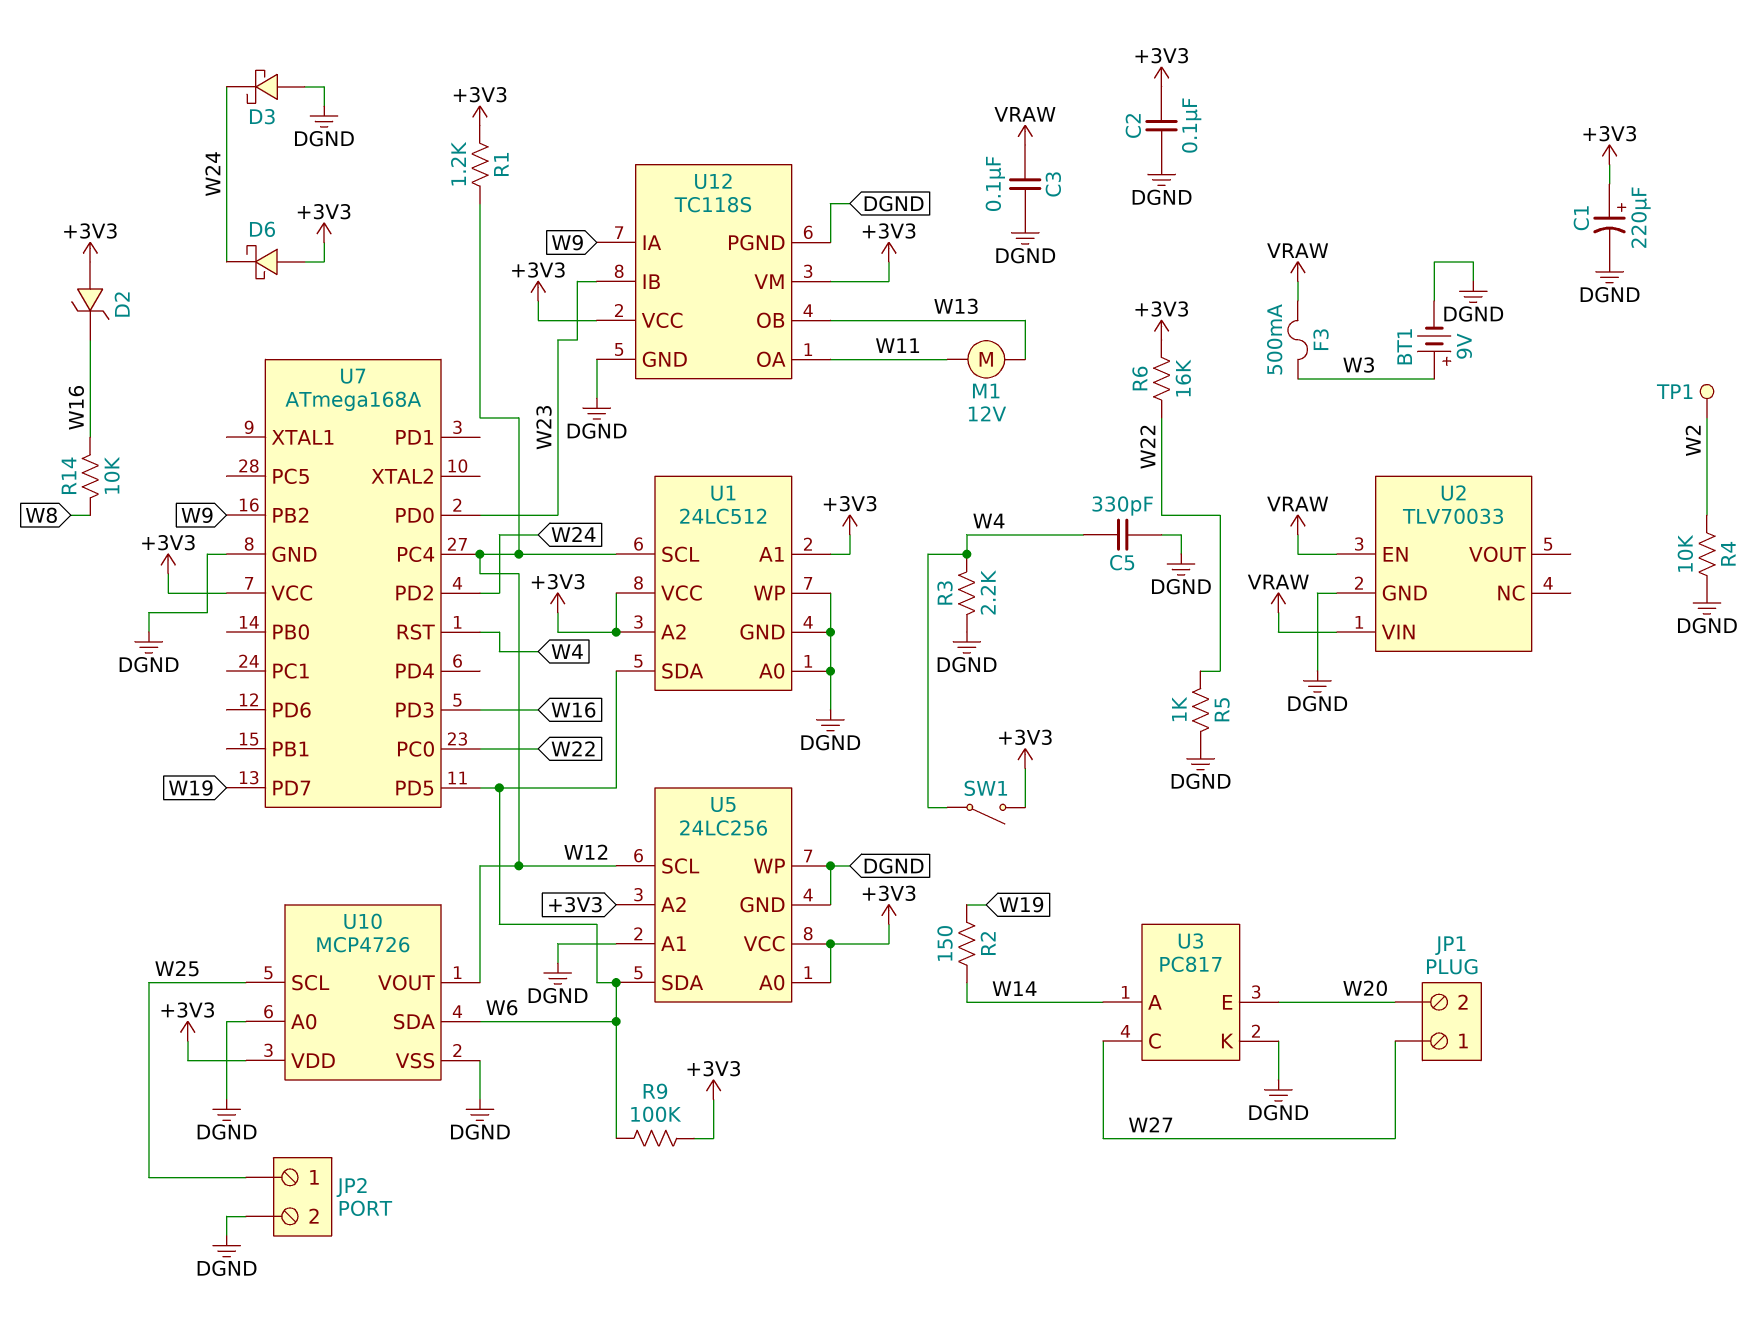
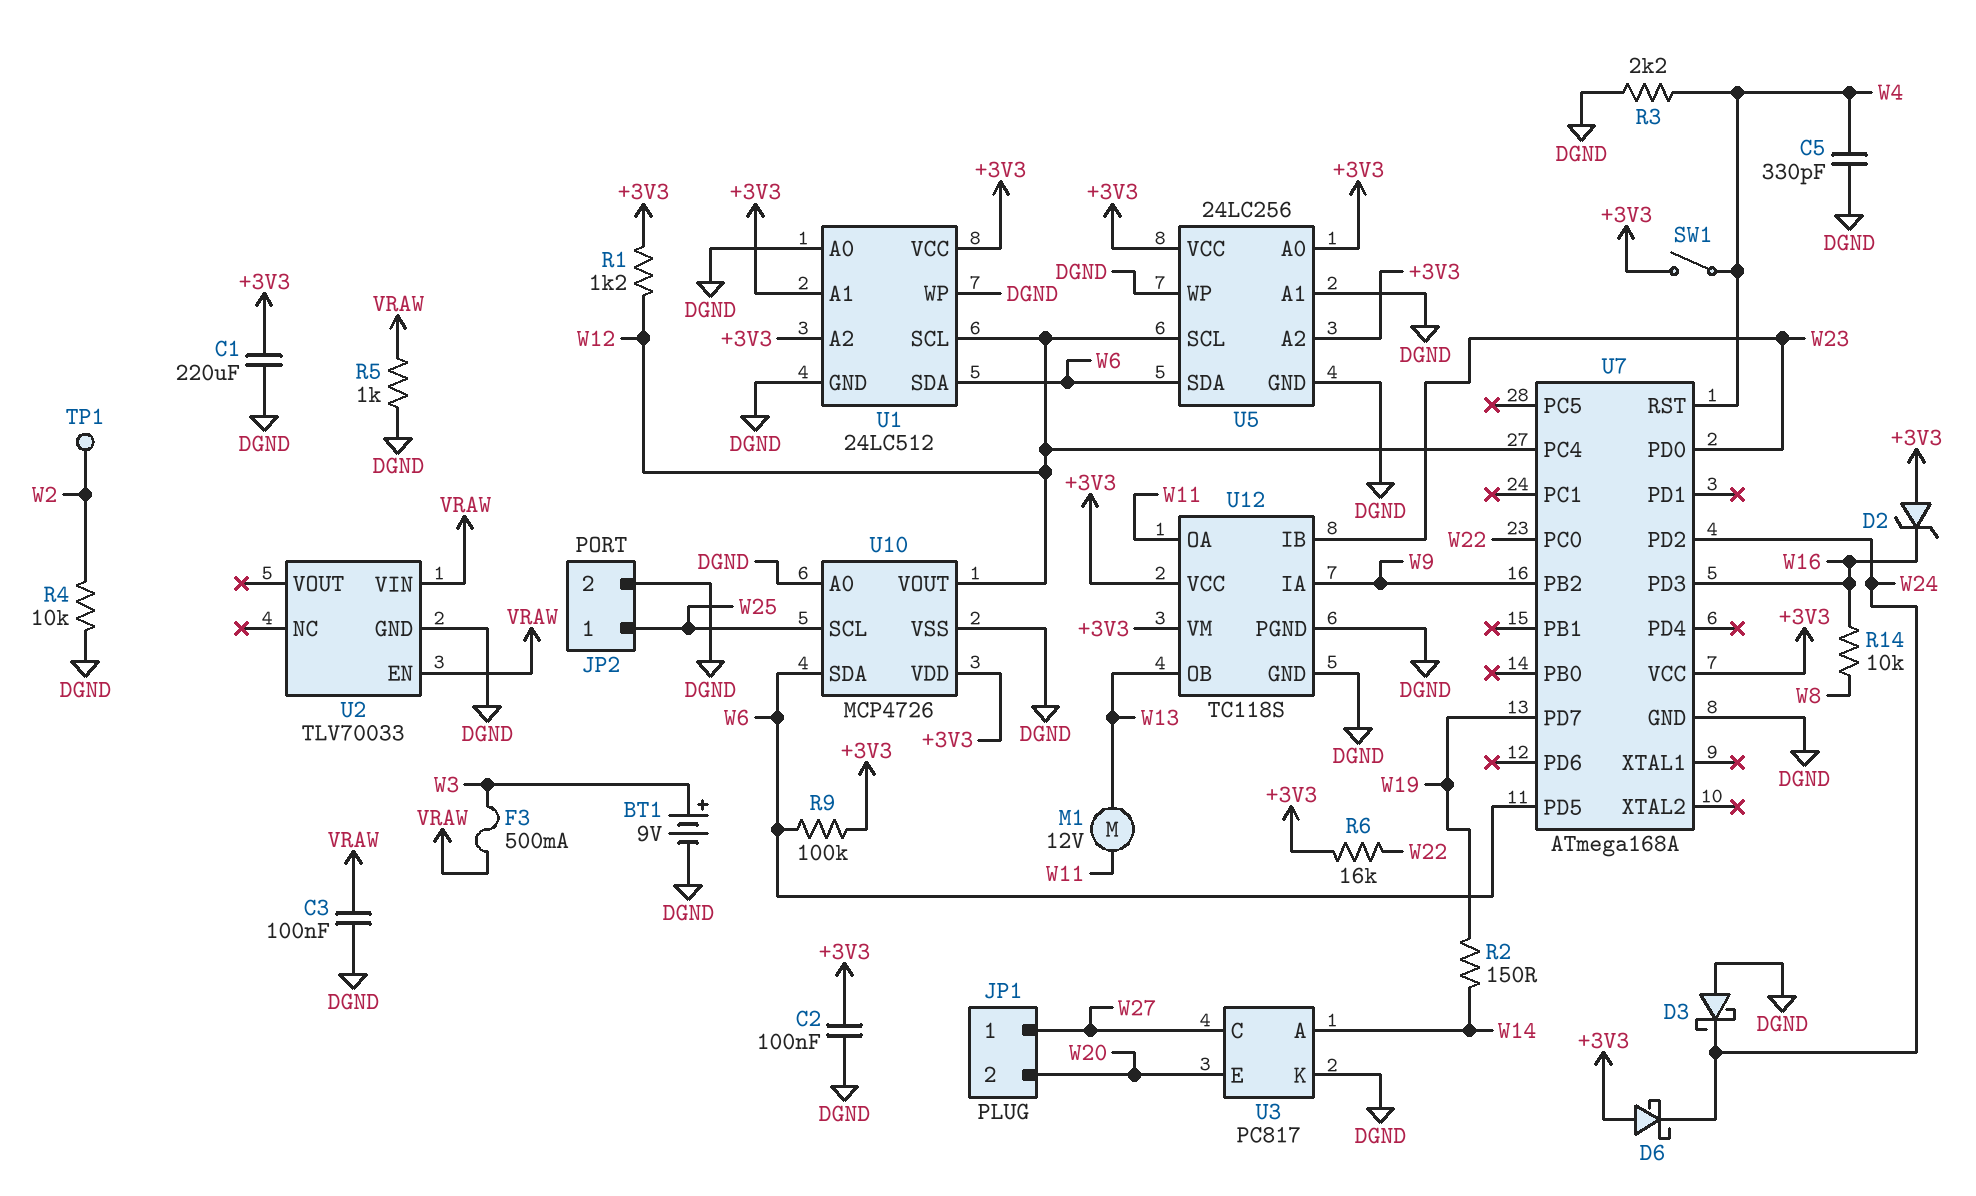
C1: 220uF (plus +3V3, minus DGND) -> 220uF (+3V3, DGND)
R5: 1k (DGND, W22) -> 1k (DGND, VRAW)

